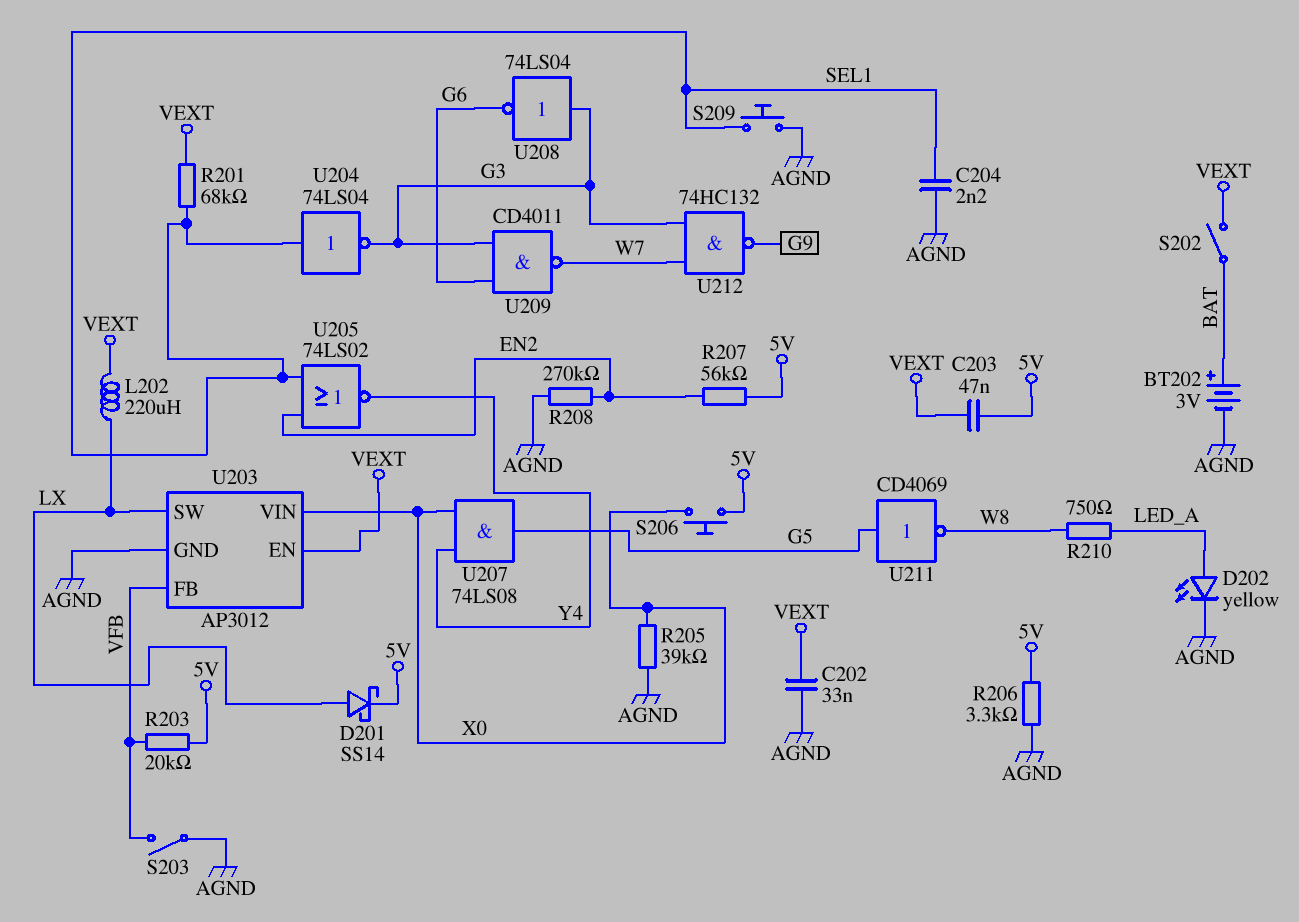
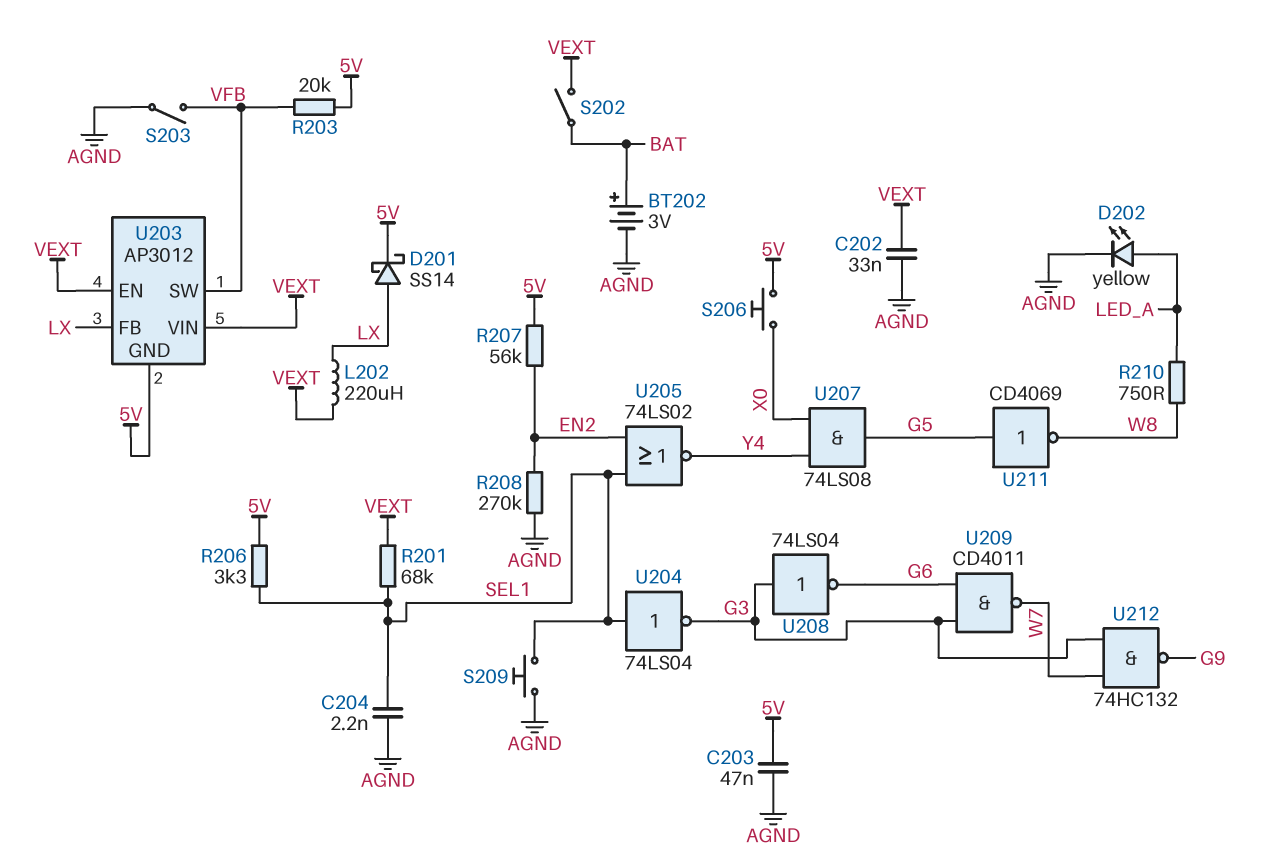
C203: 47nF (5V, VEXT) -> 47nF (5V, AGND)
R205: 39k (AGND, X0) -> none
R206: 3.3k (5V, AGND) -> 3.3k (5V, SEL1)
U203 pin FB: VFB -> LX
U203 pin GND: AGND -> 5V
U203 pin SW: LX -> VFB
U203 pin VIN: X0 -> VEXT

